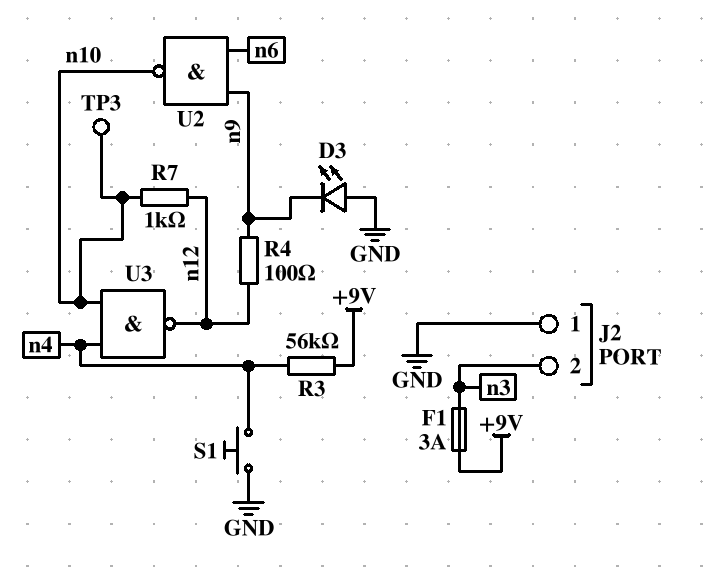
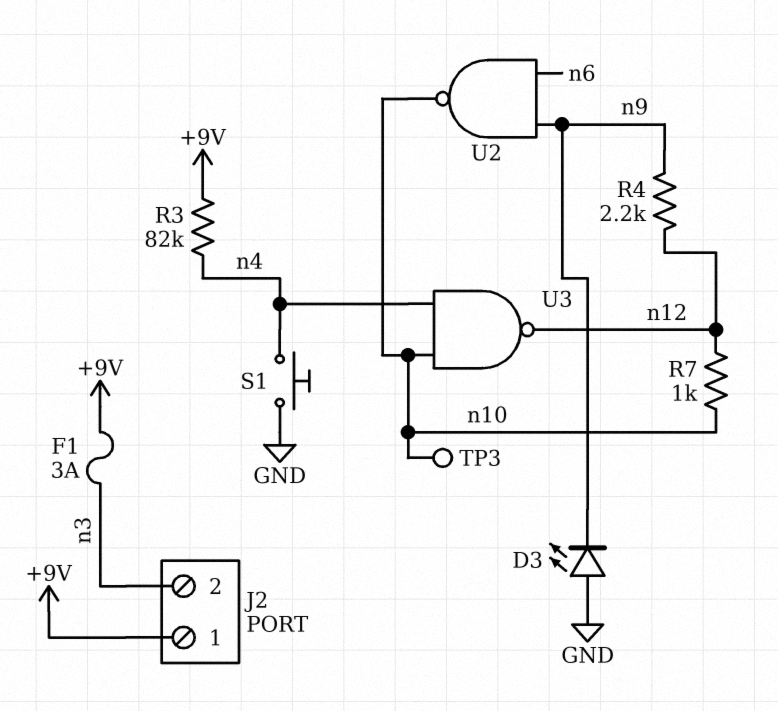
J2 pin 1: GND -> +9V
R3: 56k (+9V, n4) -> 82k (+9V, n4)
R4: 100 (n9, n12) -> 2.2k (n9, n12)

